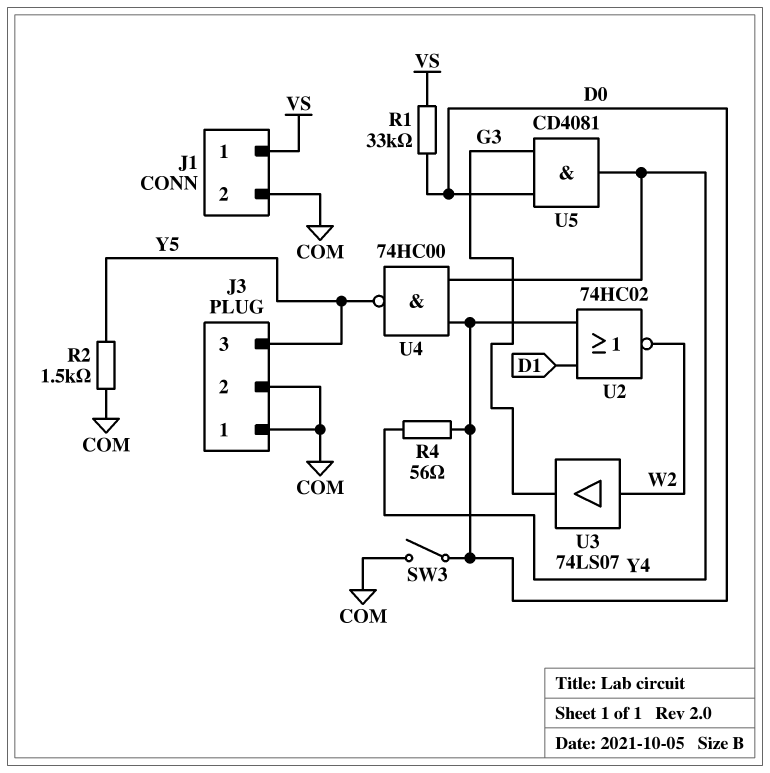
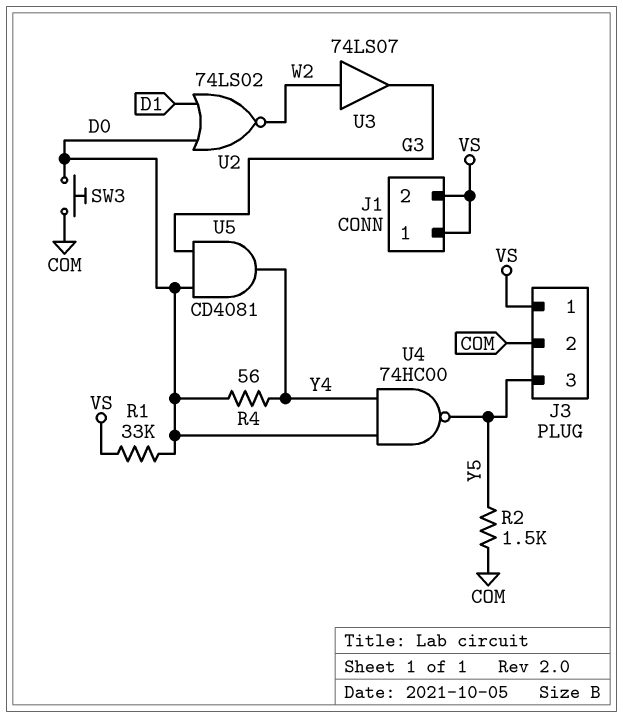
J1 pin 2: COM -> VS
J3 pin 1: COM -> VS
SW3: switch (COM, D0) -> button (COM, D0)
U2: NOR 74HC02 (in D0, in D1, out W2) -> NOR 74LS02 (in D0, in D1, out W2)

